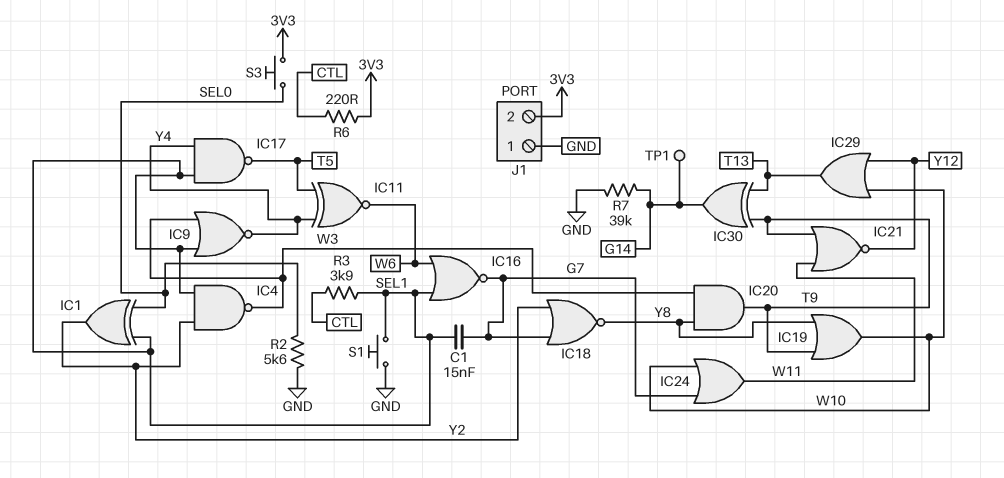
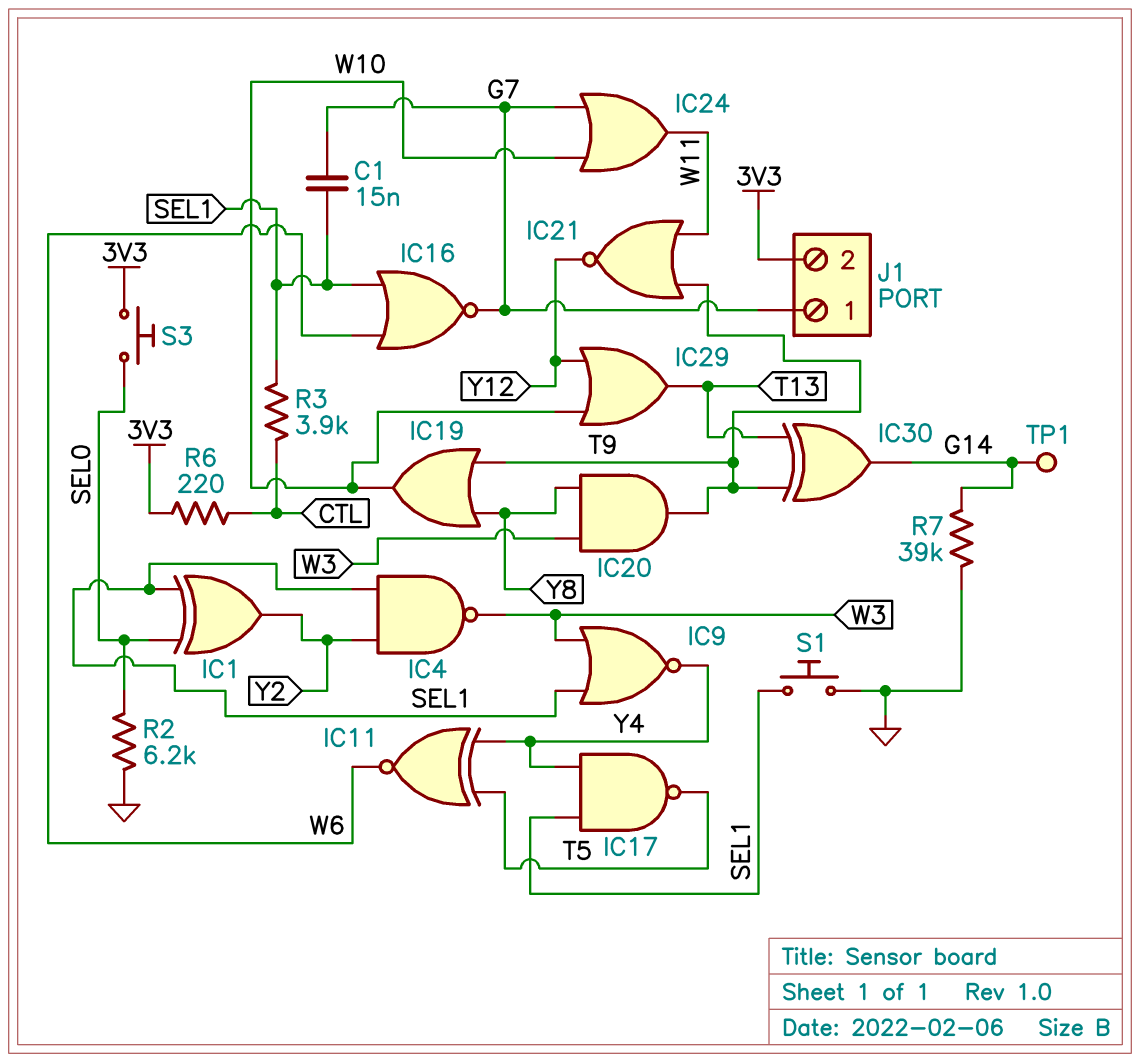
IC18: NOR (in G7, in Y2, out Y8) -> none
J1 pin 1: GND -> G7
R2: 5.6k (GND, SEL0) -> 6.2k (GND, SEL0)

